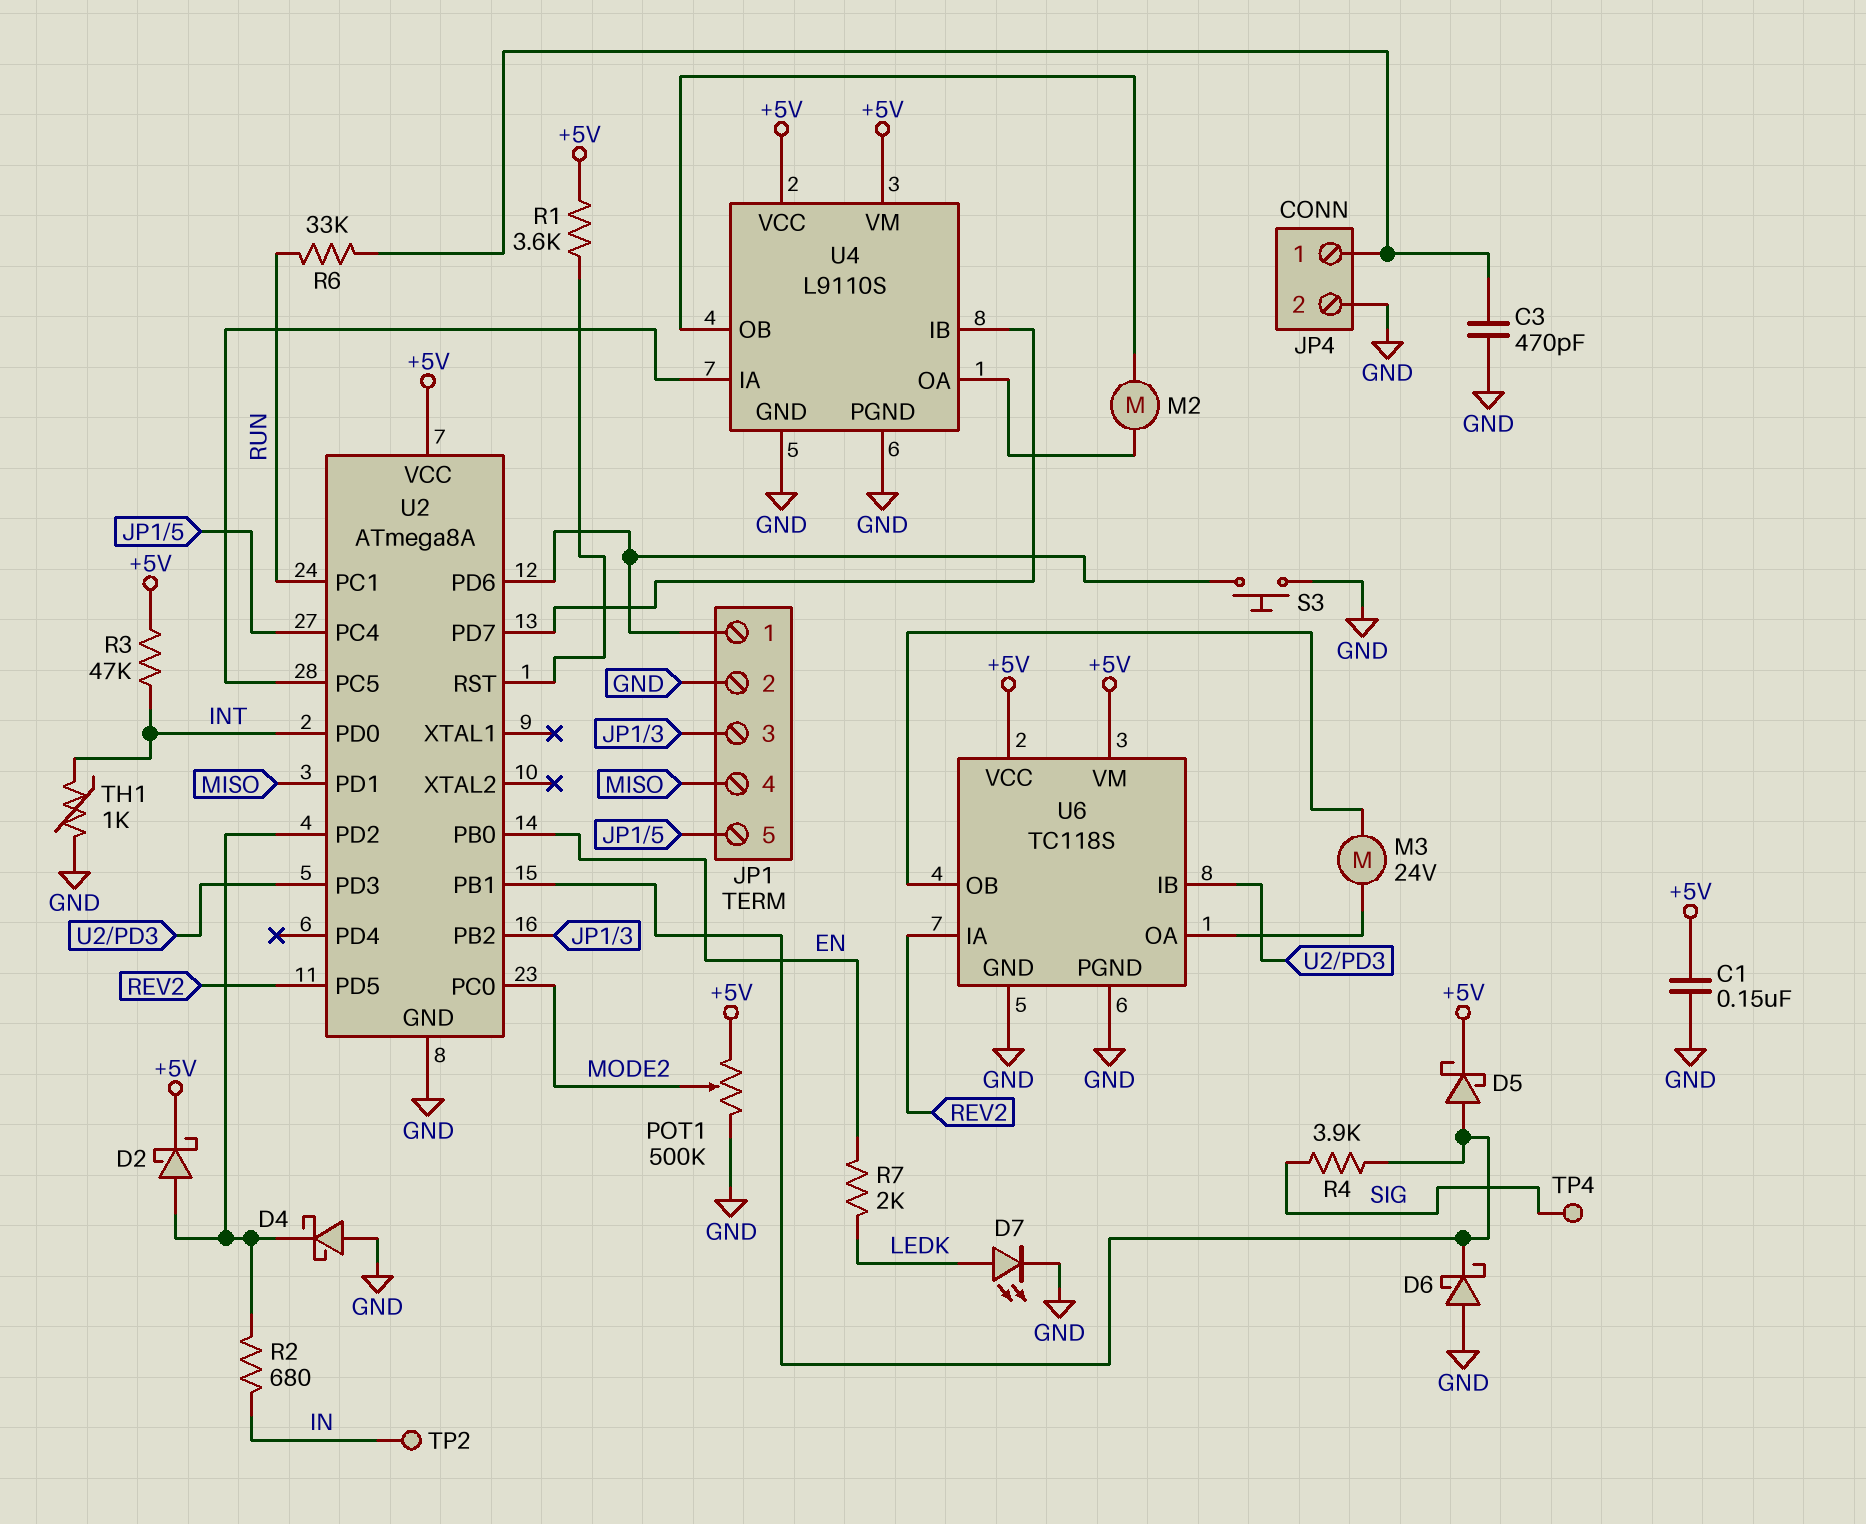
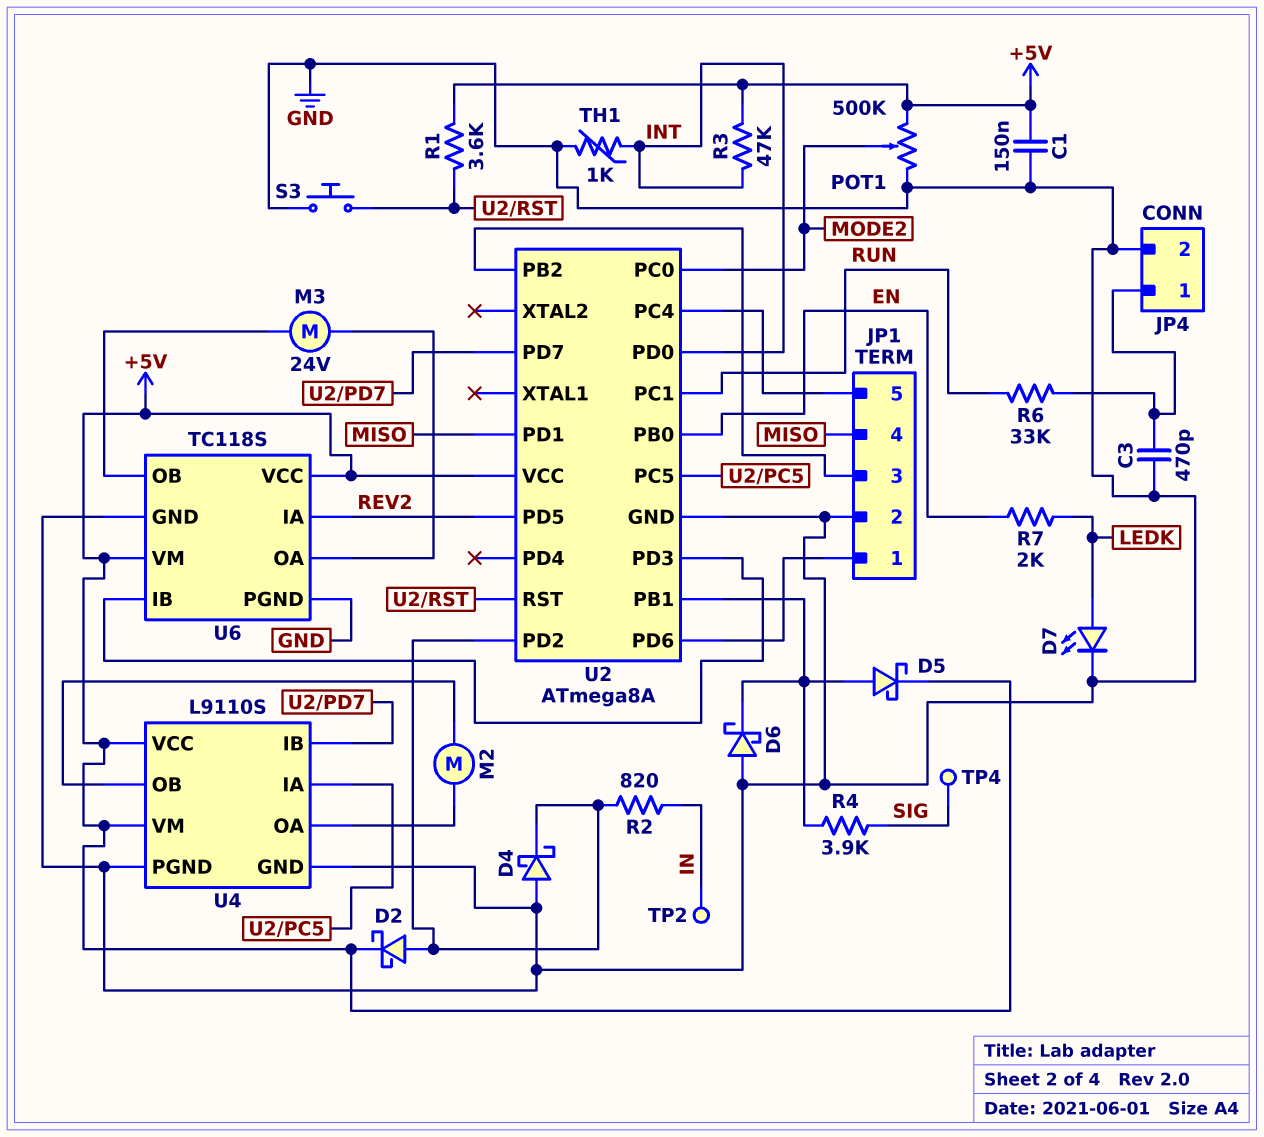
R2: 680 (IN, U2/PD2) -> 820 (IN, U2/PD2)
S3: button (GND, JP1/1) -> button (GND, U2/RST)

